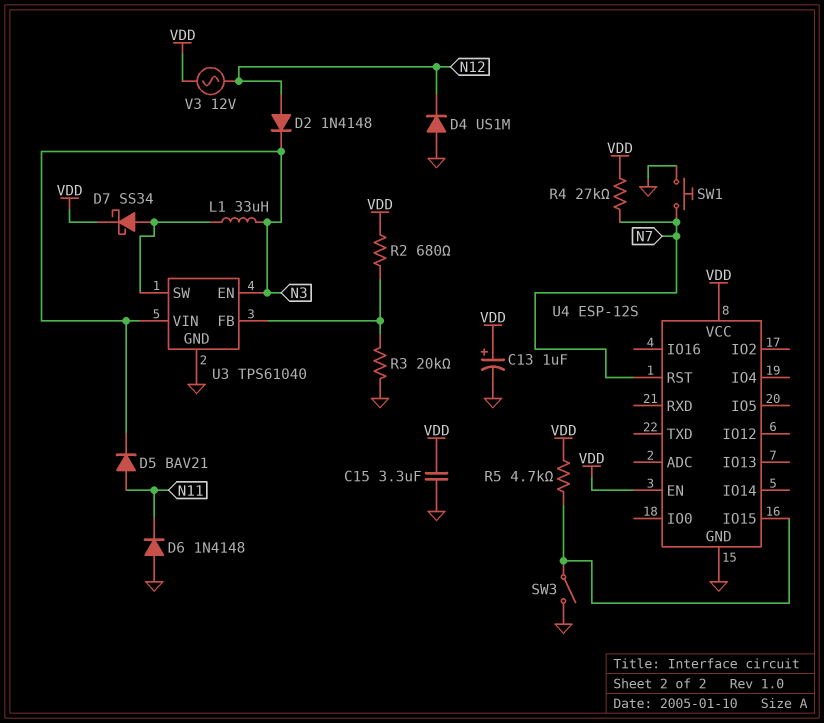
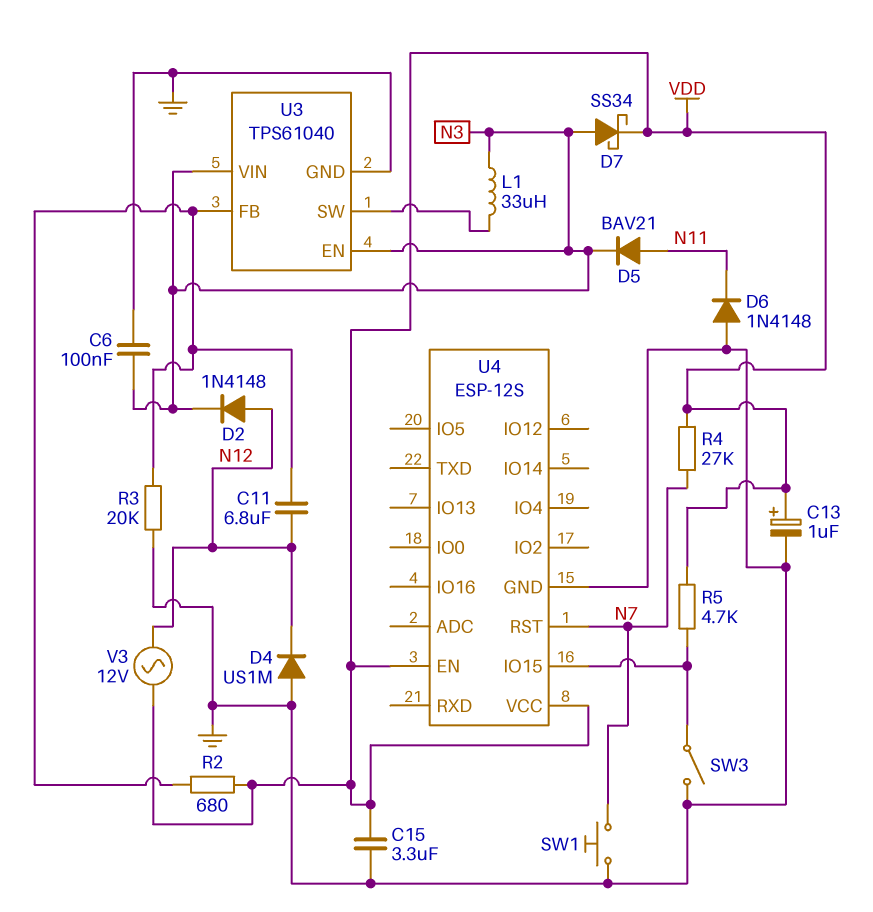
C6: none -> 100nF (GND, N3)
C11: none -> 6.8uF (N12, U3/FB)
D7: schottky SS34 (A U3/SW, K VDD) -> schottky SS34 (A N3, K VDD)

